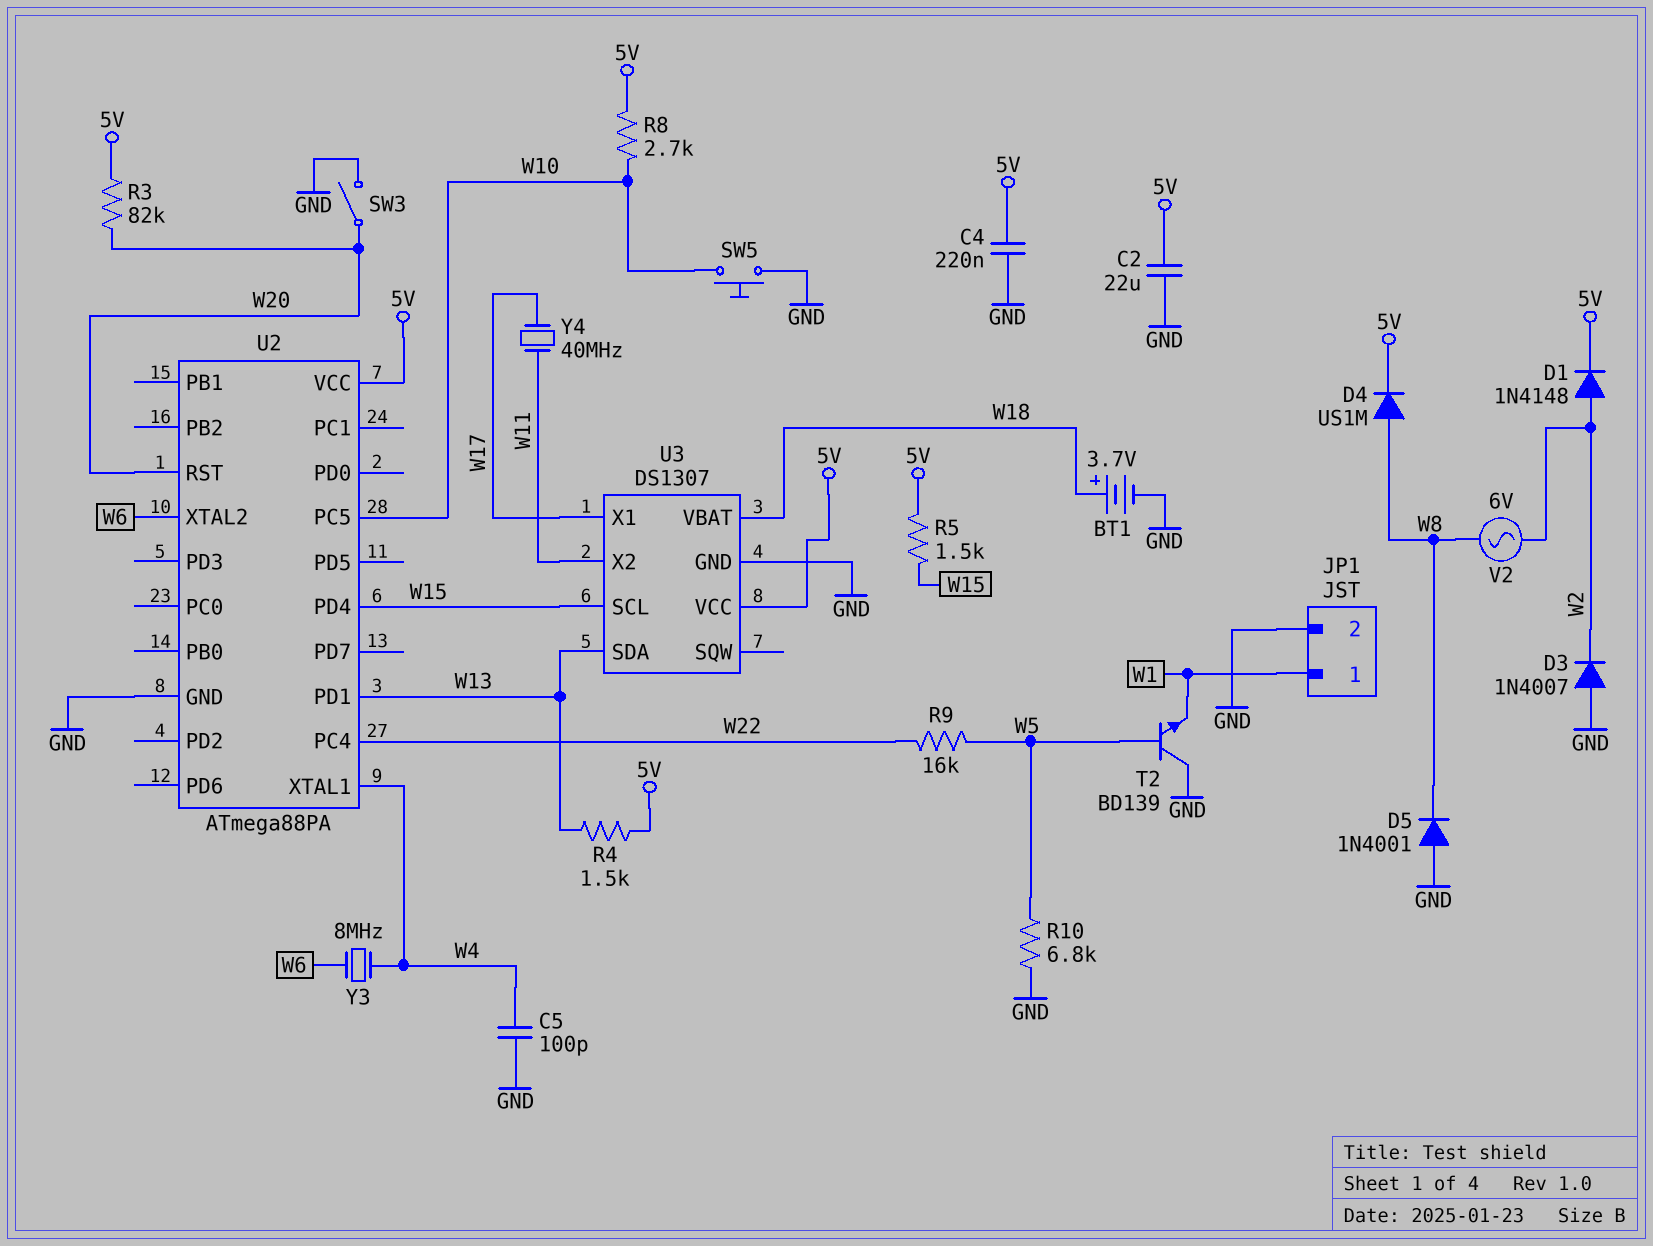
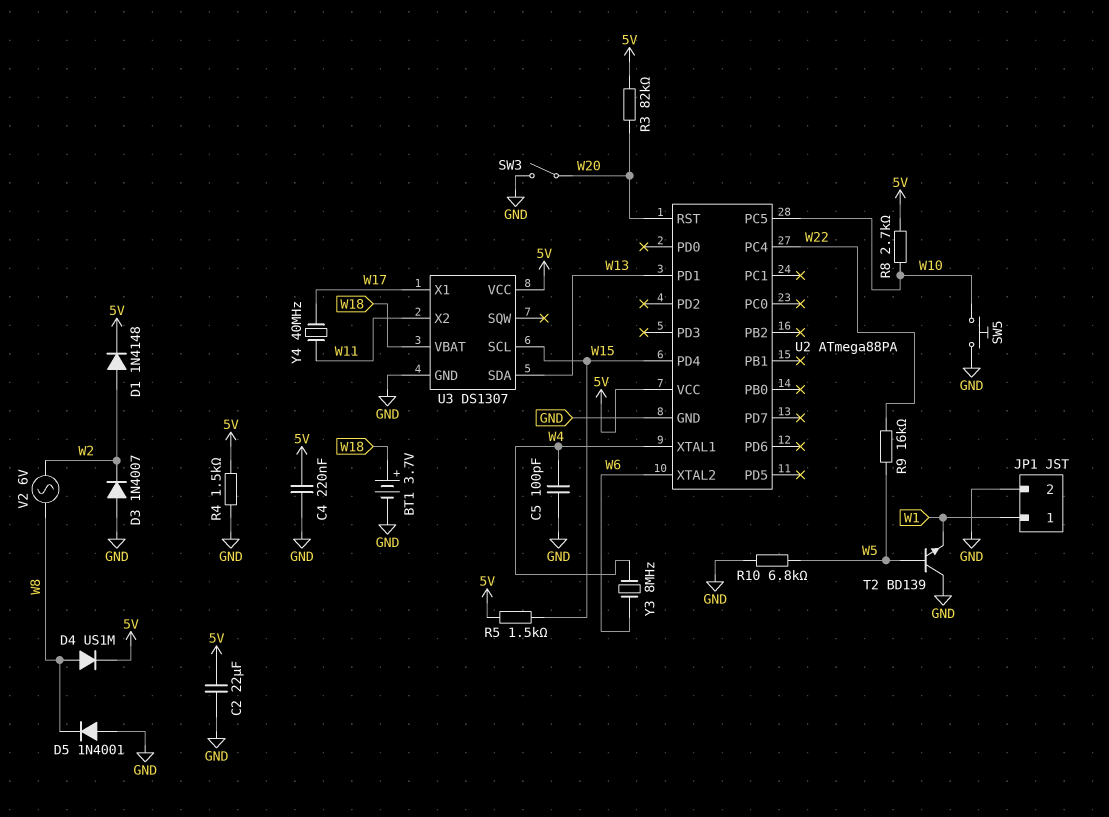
R4: 1.5k (5V, W13) -> 1.5k (5V, GND)

